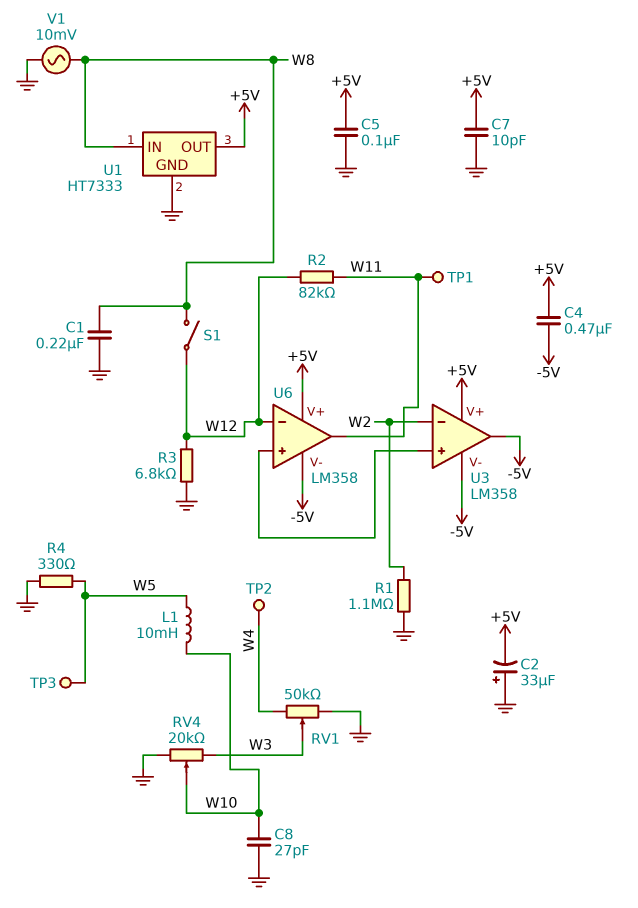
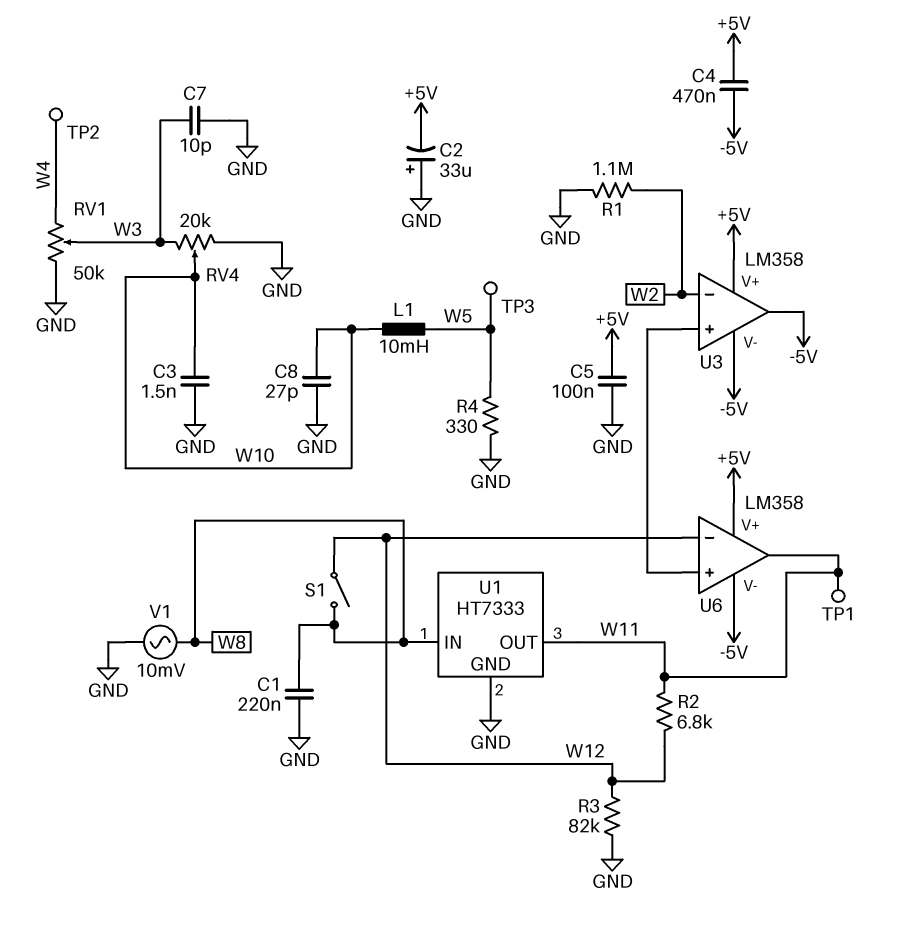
C3: none -> 1.5nF (GND, W10)
C7: 10pF (+5V, GND) -> 10pF (GND, W3)
R2: 82k (W11, W12) -> 6.8k (W11, W12)
R3: 6.8k (GND, W12) -> 82k (GND, W12)
U1 pin OUT: +5V -> W11

